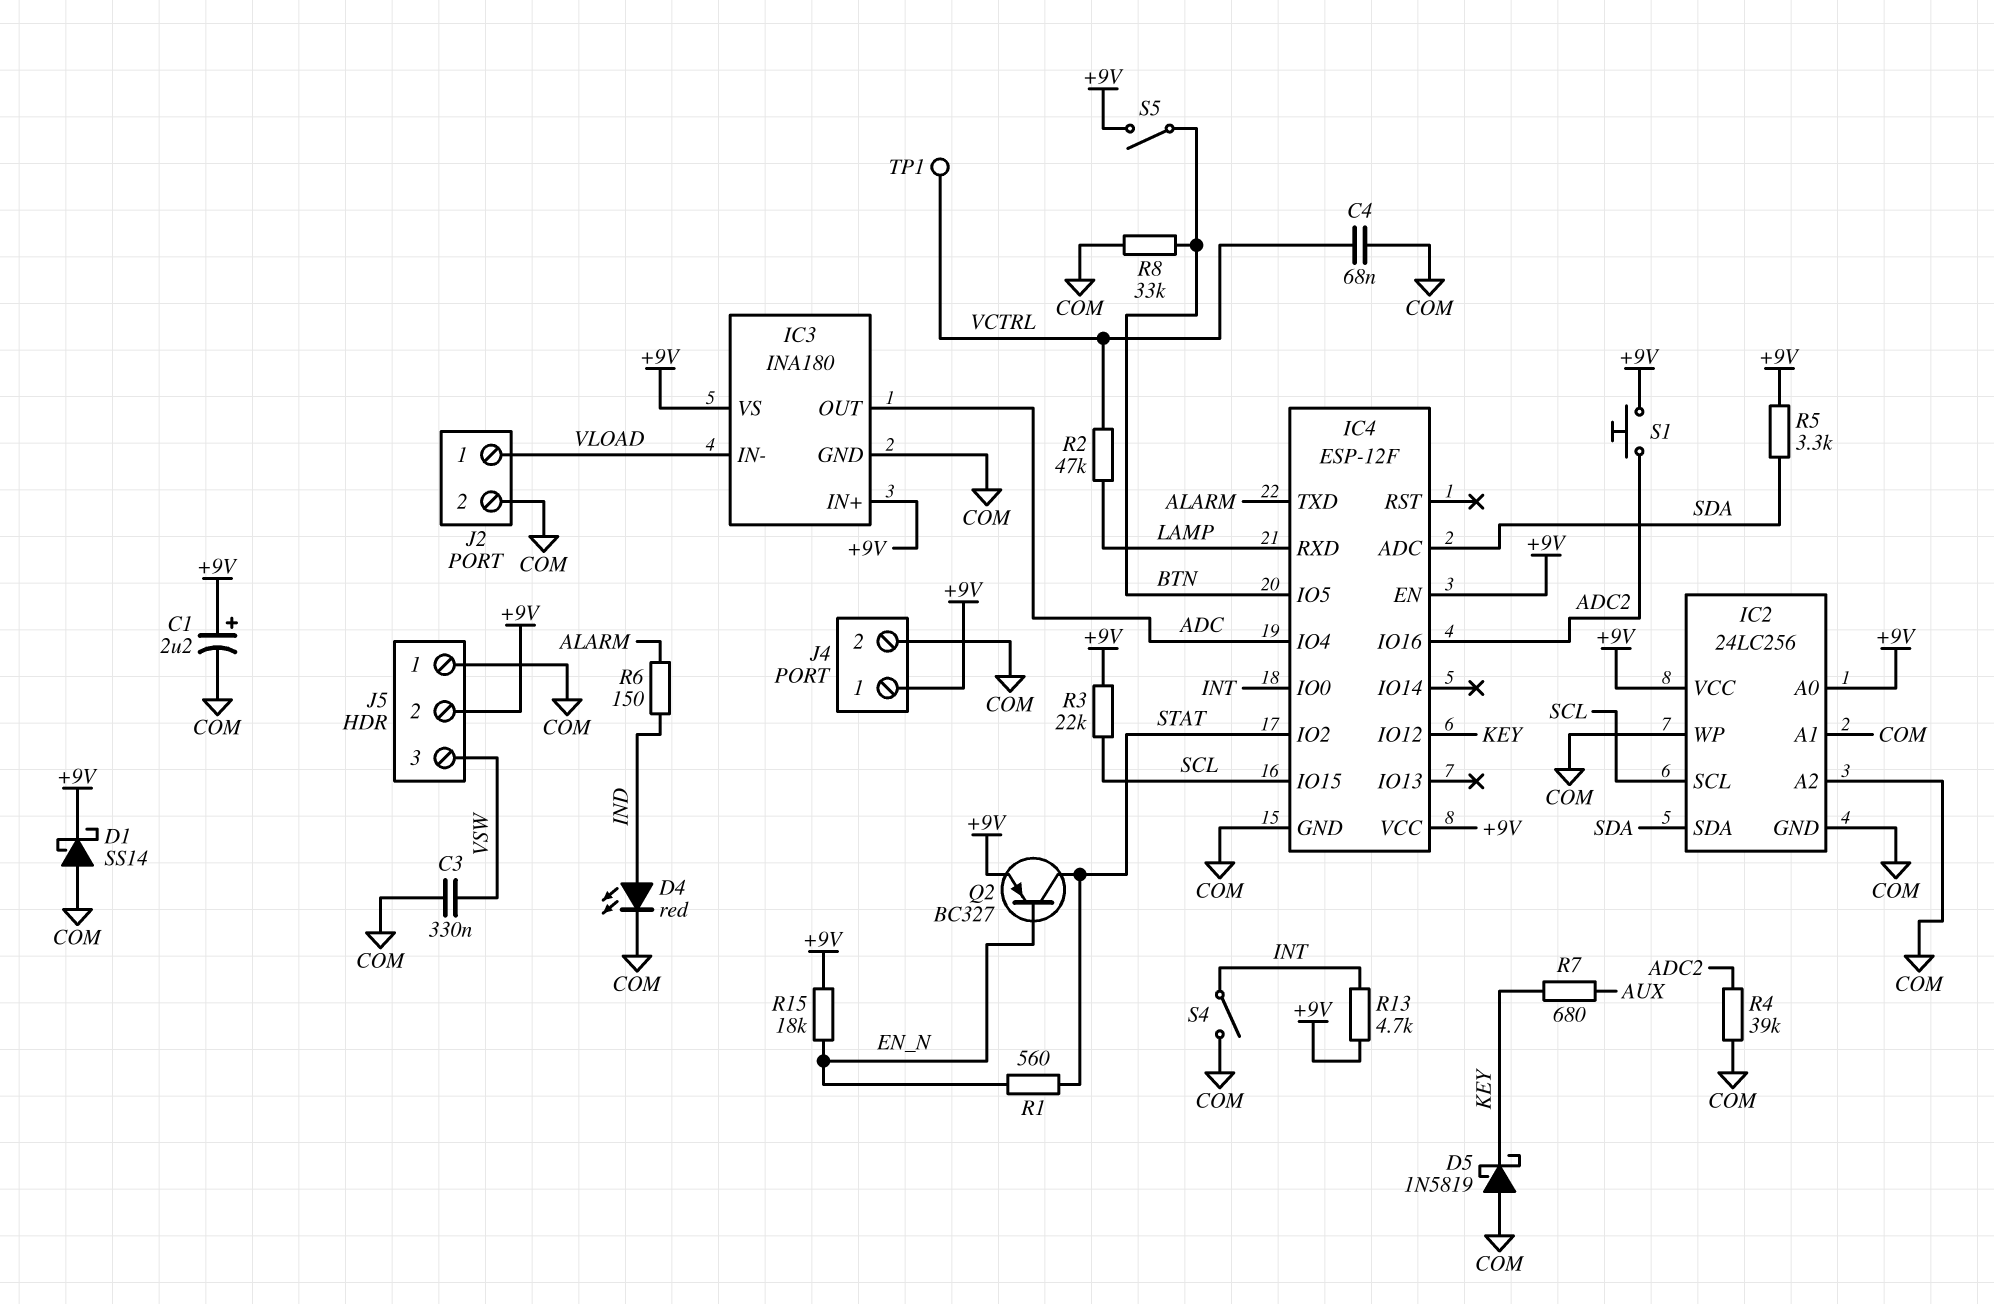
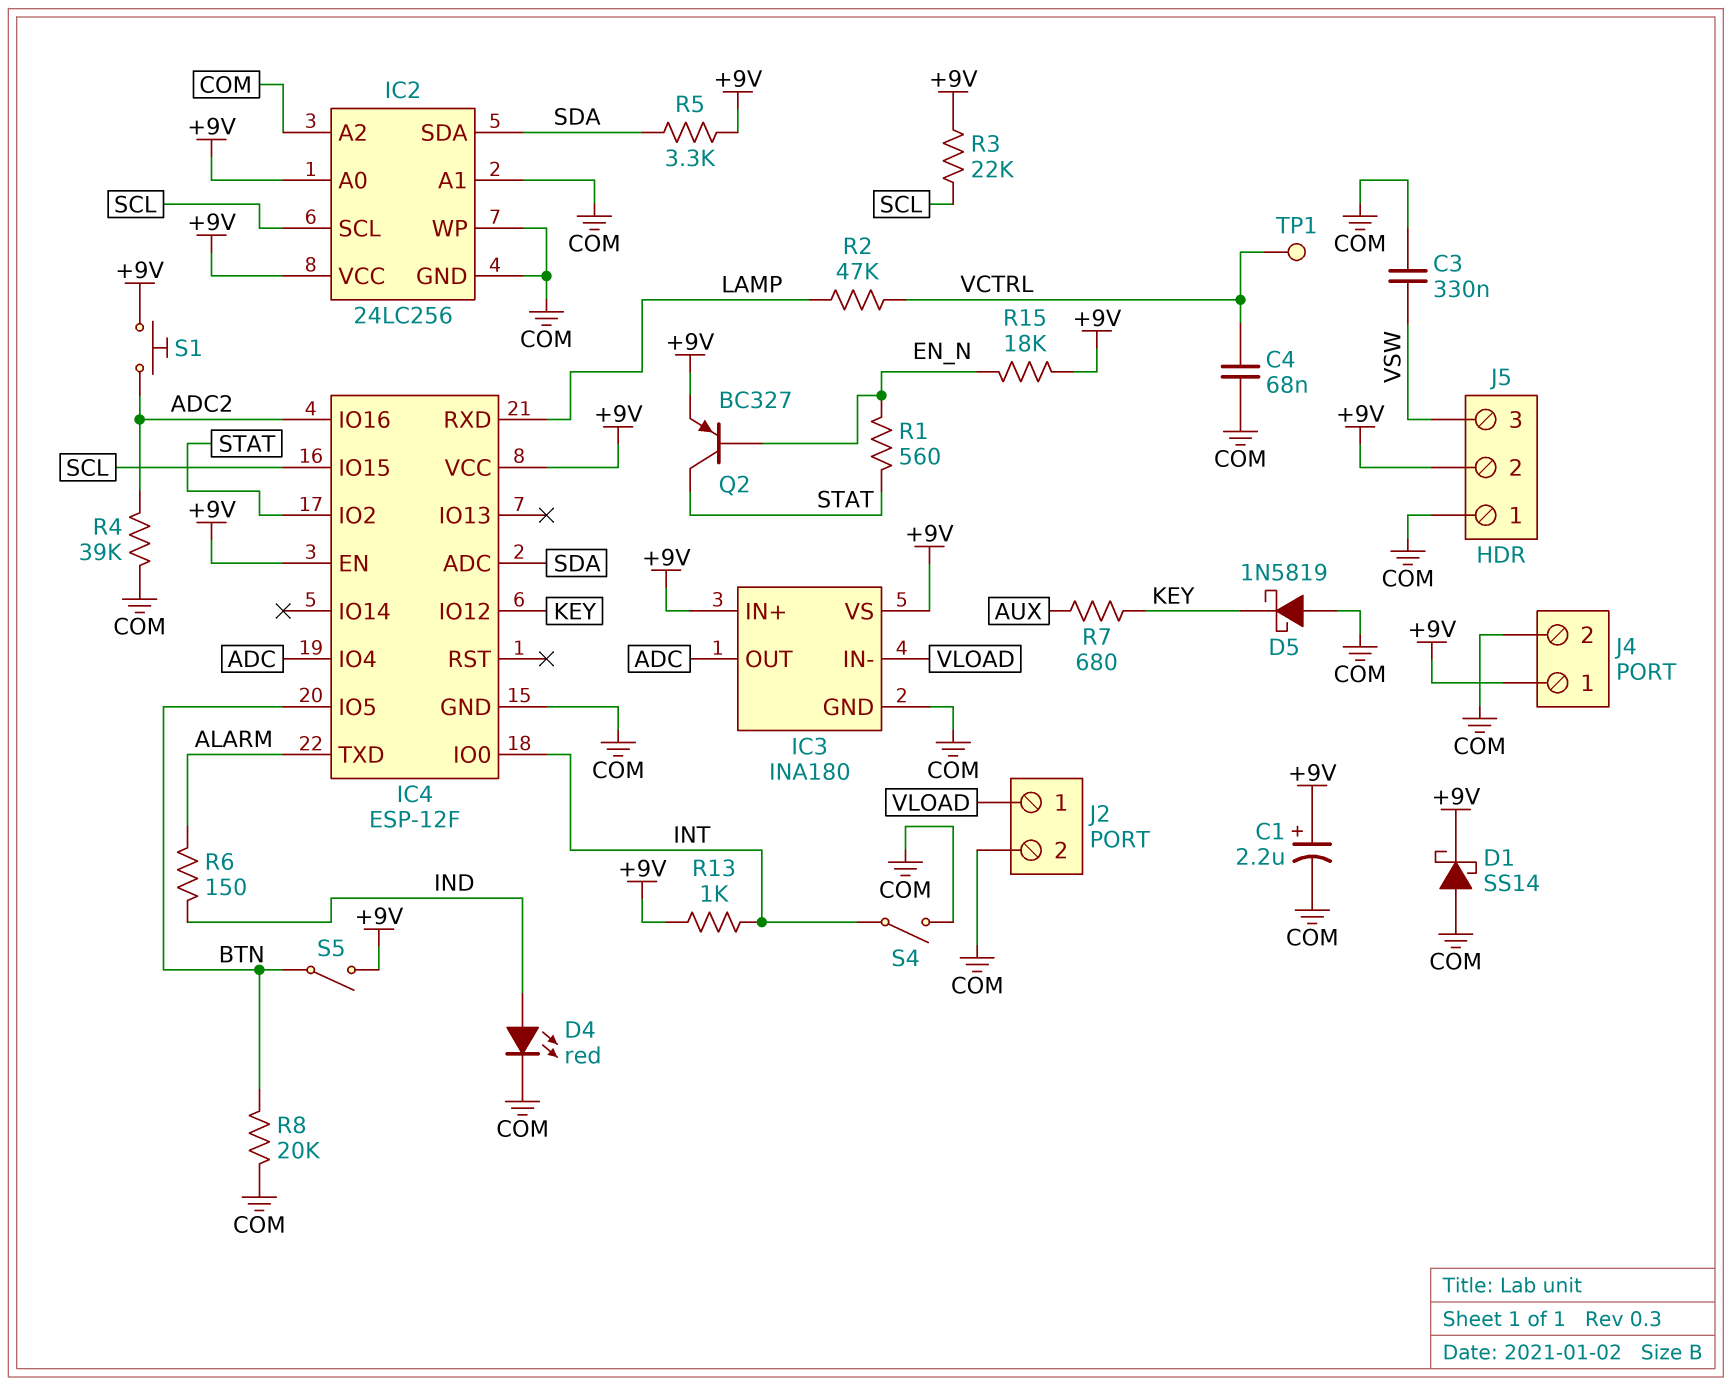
R8: 33k (BTN, COM) -> 20k (BTN, COM)
R13: 4.7k (+9V, INT) -> 1k (+9V, INT)

